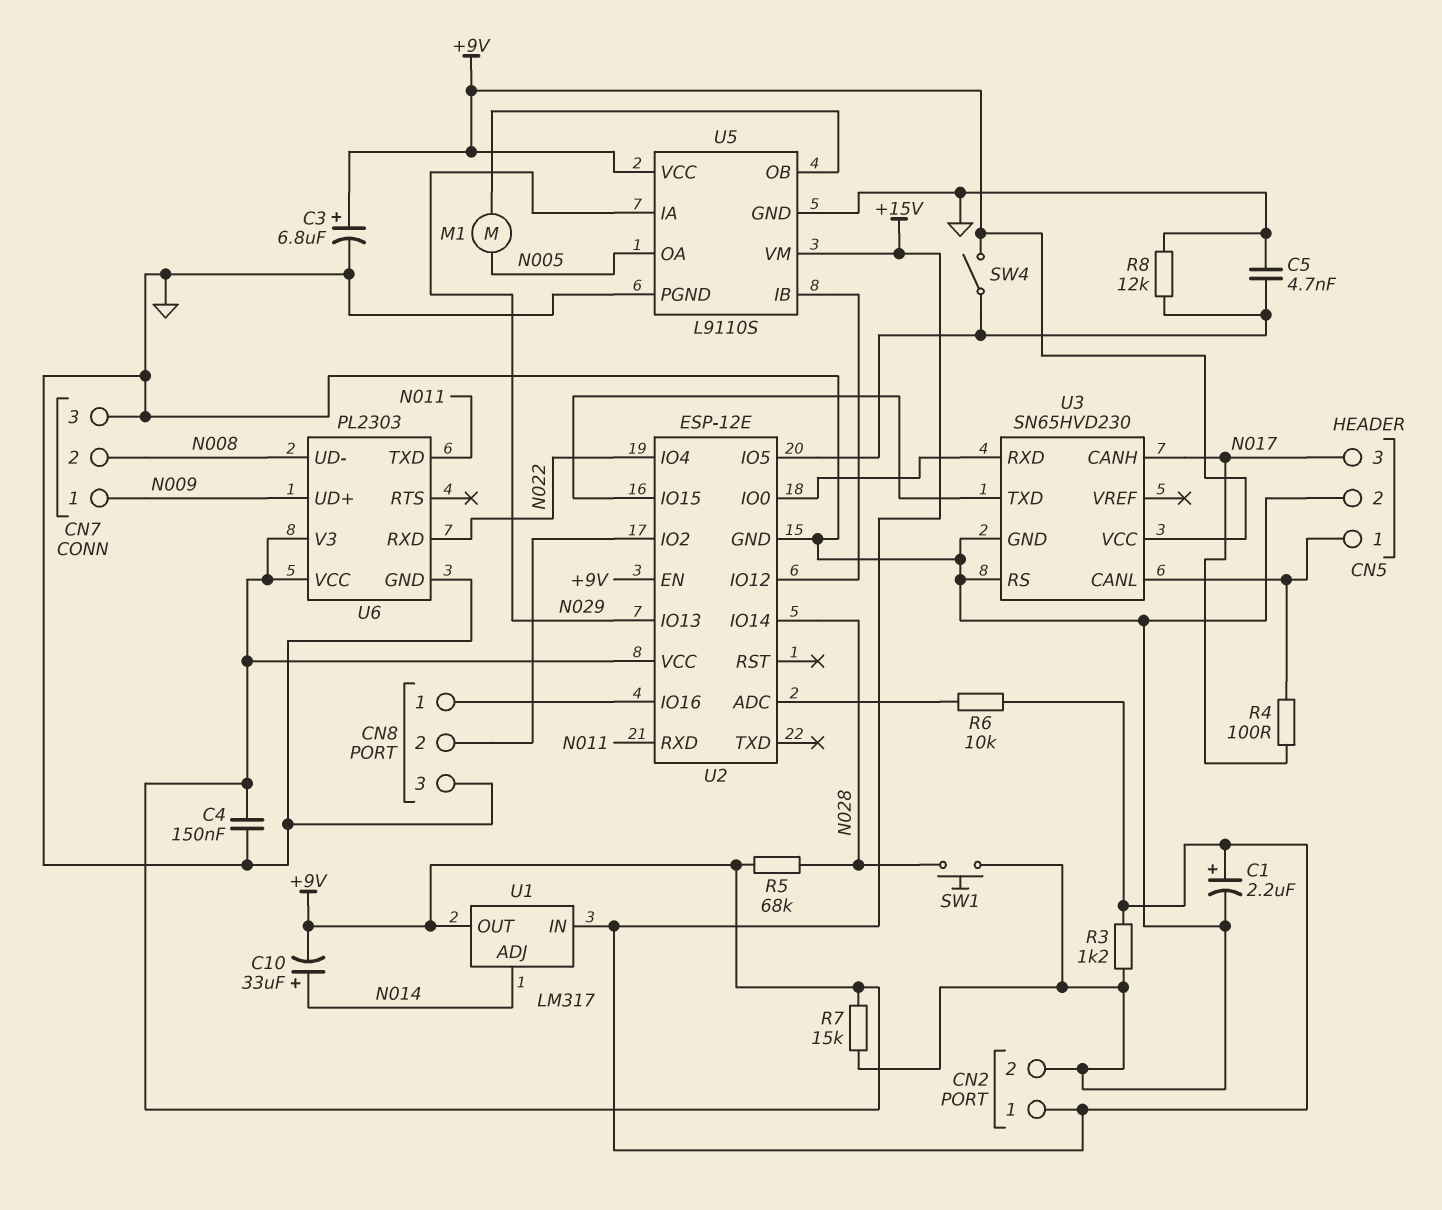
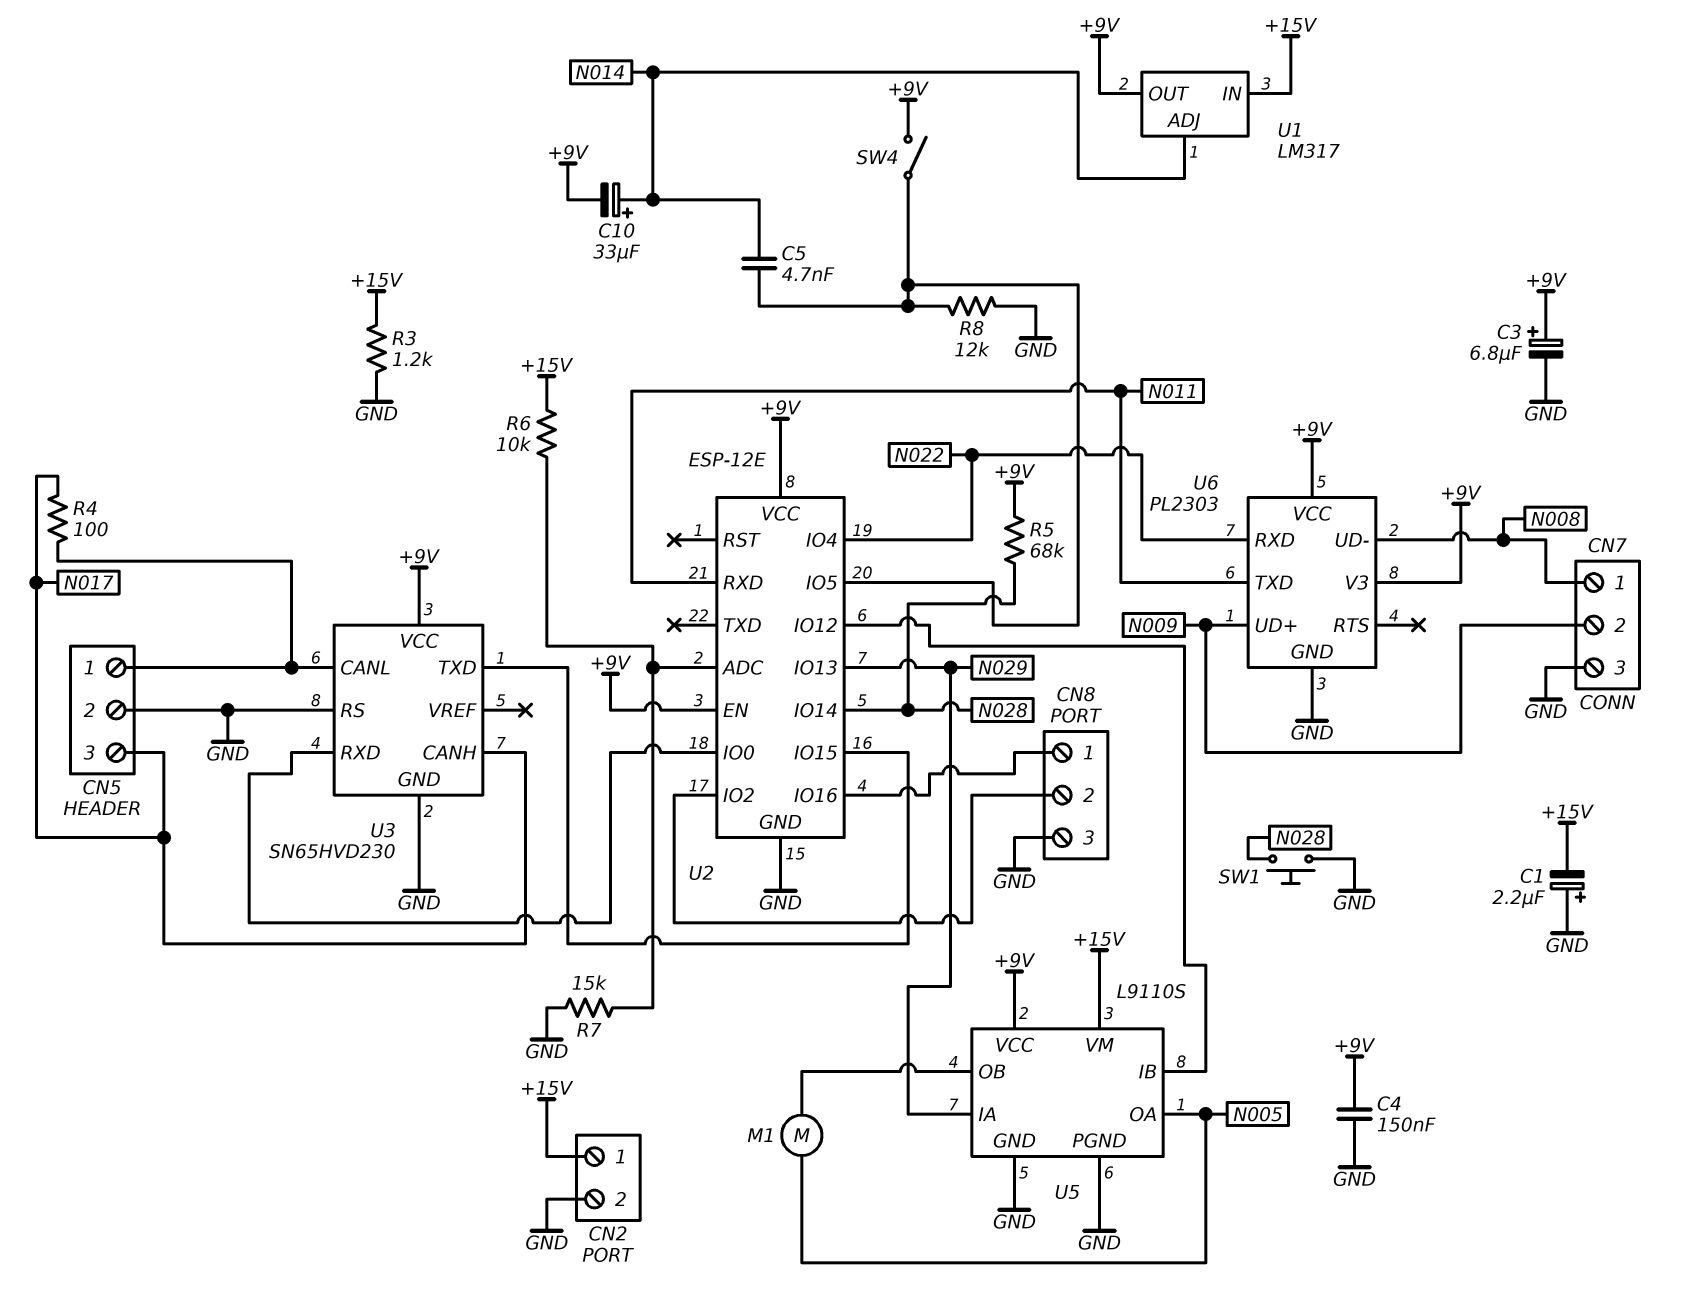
C1: 2.2uF (plus +15V, minus GND) -> 2.2uF (plus GND, minus +15V)
C5: 4.7nF (GND, U2/IO5) -> 4.7nF (N014, U2/IO5)
CN7 pin 1: N009 -> N008
CN7 pin 2: N008 -> N009
R7: 15k (+9V, GND) -> 15k (GND, U2/ADC)

